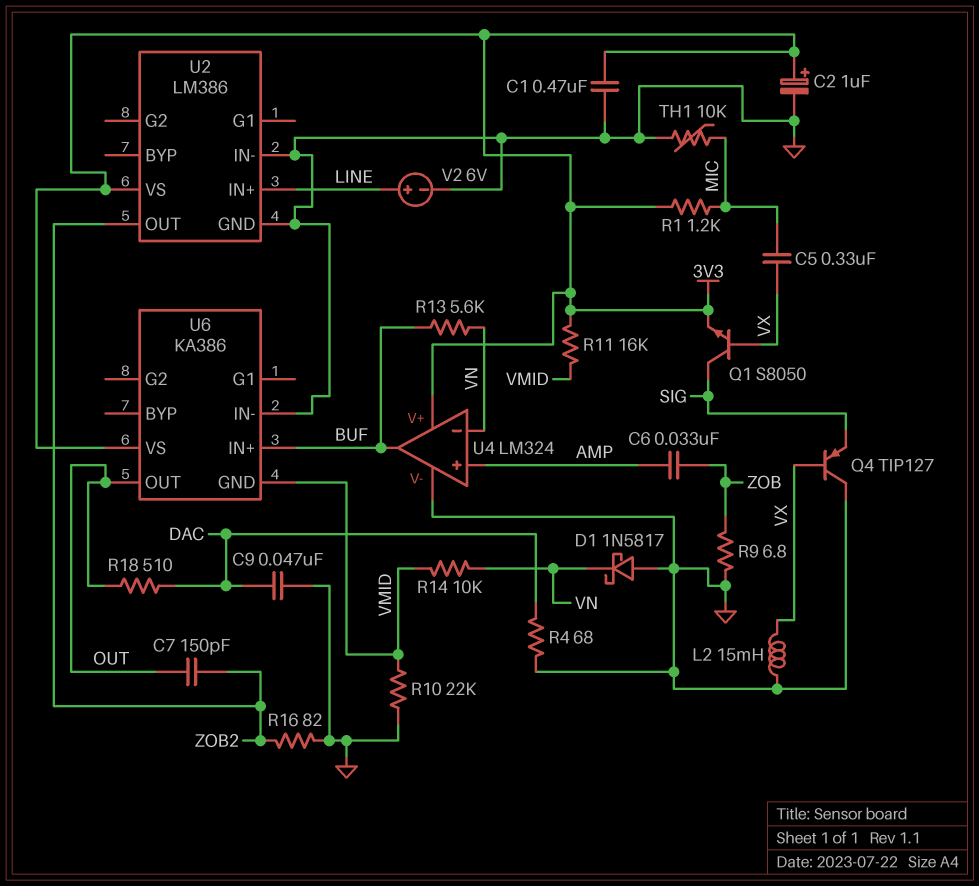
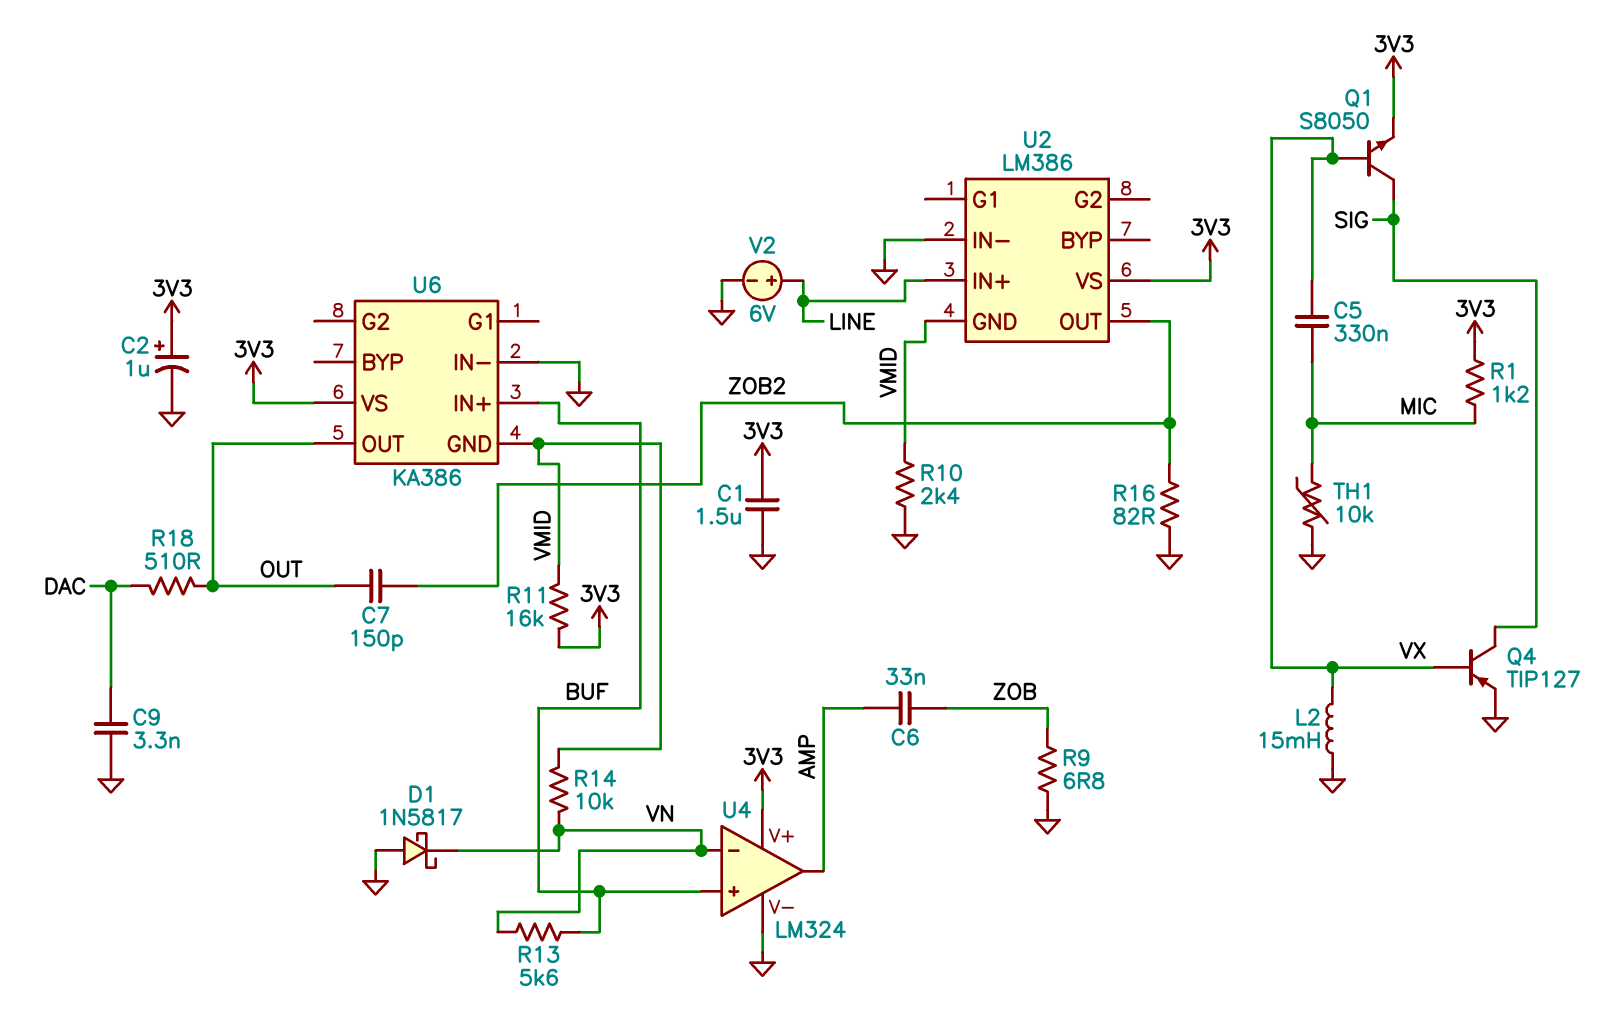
C1: 470nF (3V3, GND) -> 1.5uF (3V3, GND)
C9: 47nF (DAC, GND) -> 3.3nF (DAC, GND)
Q4: PNP TIP127 (B VX, C GND, E SIG) -> PNP TIP127 (B VX, C SIG, E GND)
R4: 68 (DAC, GND) -> none
R10: 22k (GND, VMID) -> 2.4k (GND, VMID)
U2 pin GND: GND -> VMID
U4 pin in+: AMP -> BUF
U4 pin out: BUF -> AMP

